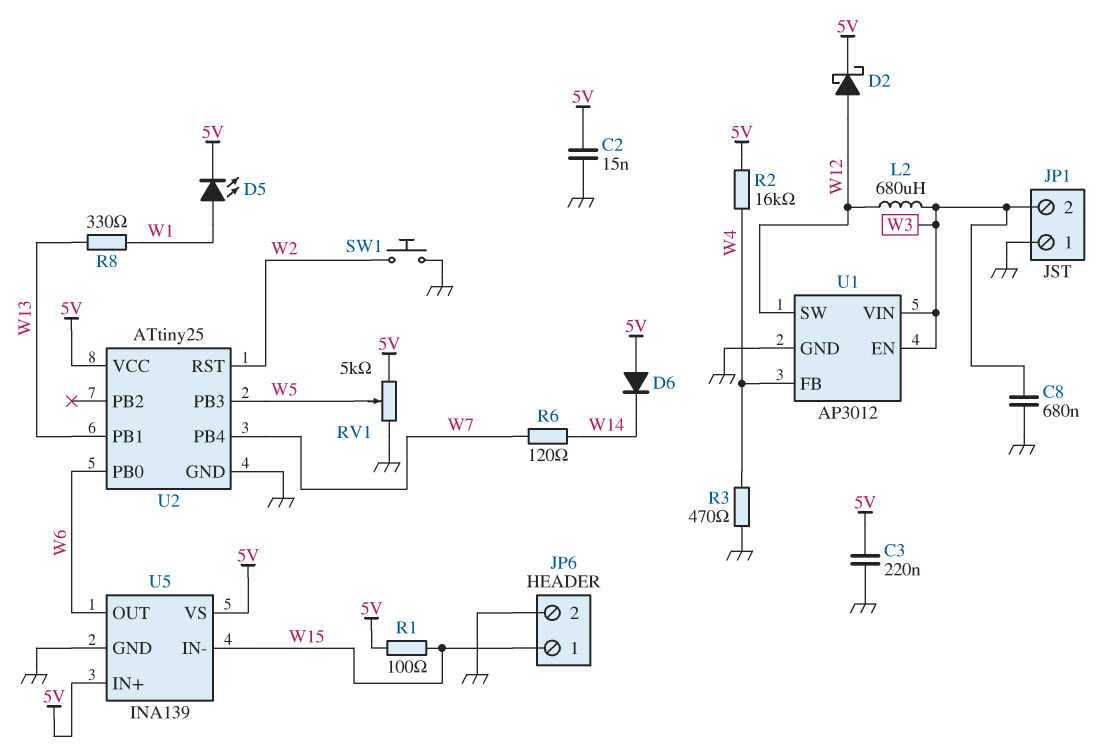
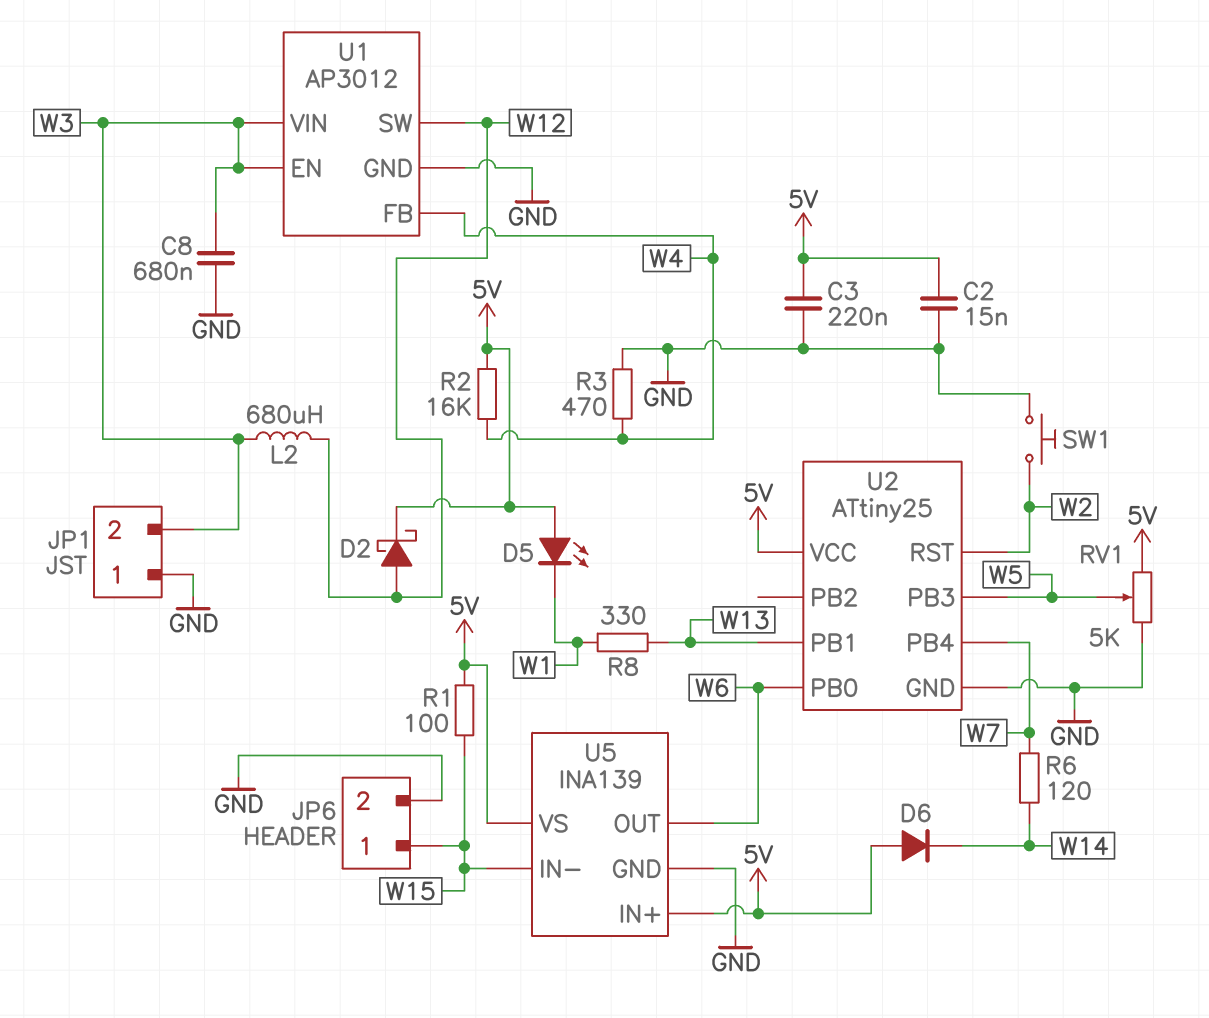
D5: LED (A W1, K 5V) -> LED (A 5V, K W1)

